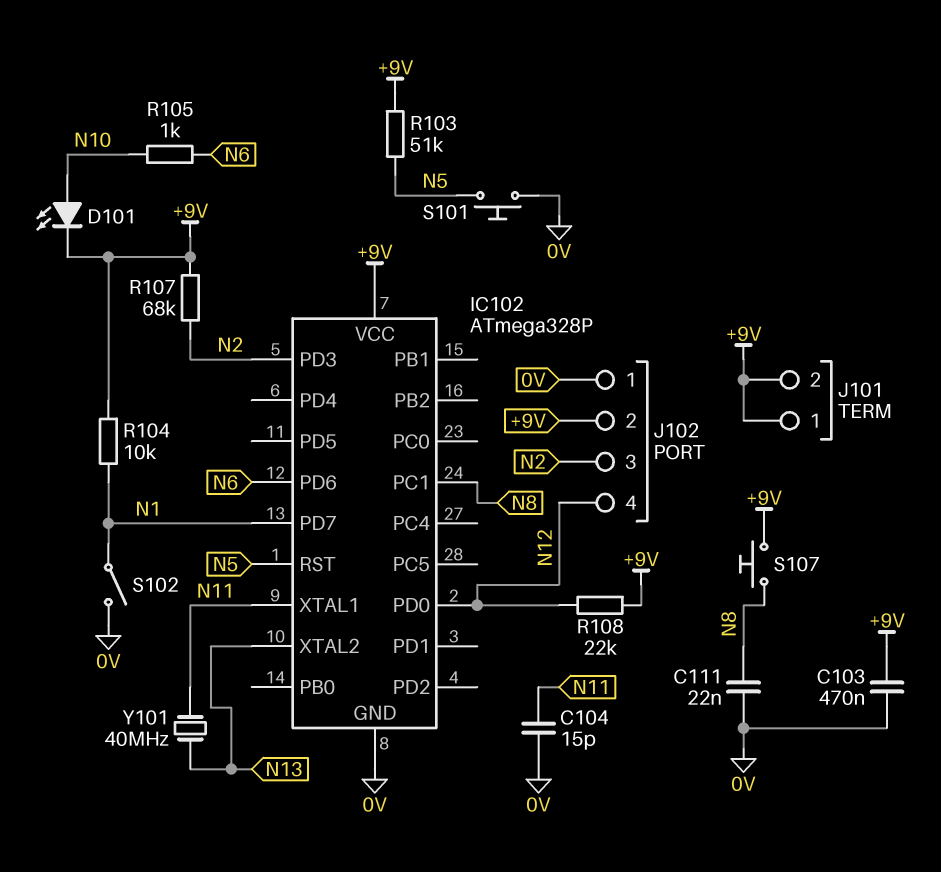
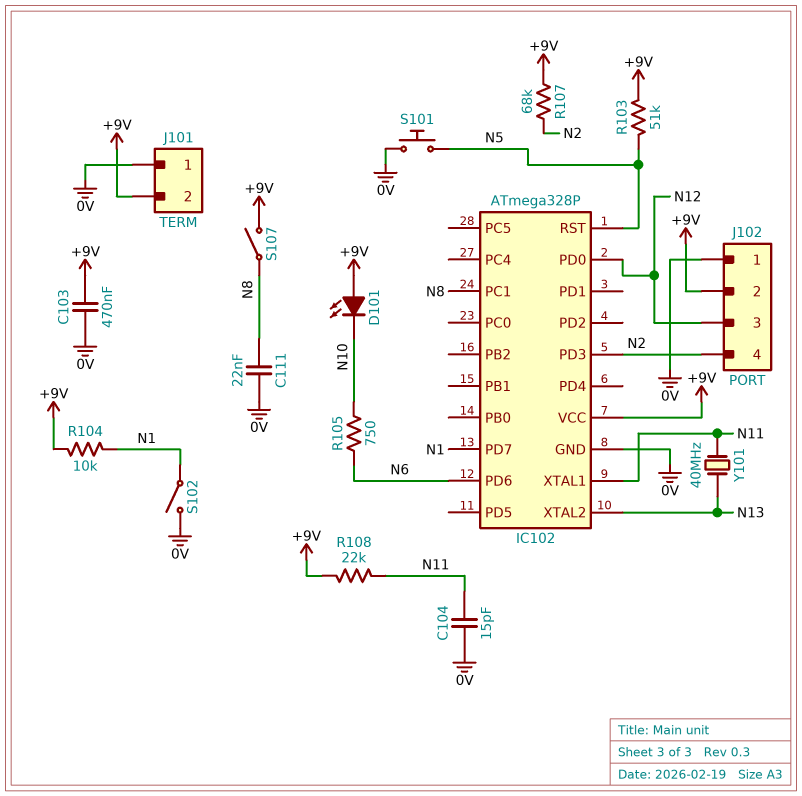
D101: LED (A N10, K +9V) -> LED (A +9V, K N10)
J101 pin 1: +9V -> 0V
J102 pin 3: N2 -> N12
J102 pin 4: N12 -> N2
R105: 1k (N6, N10) -> 750 (N6, N10)
R108: 22k (+9V, N12) -> 22k (+9V, N11)
S107: button (+9V, N8) -> switch (+9V, N8)

